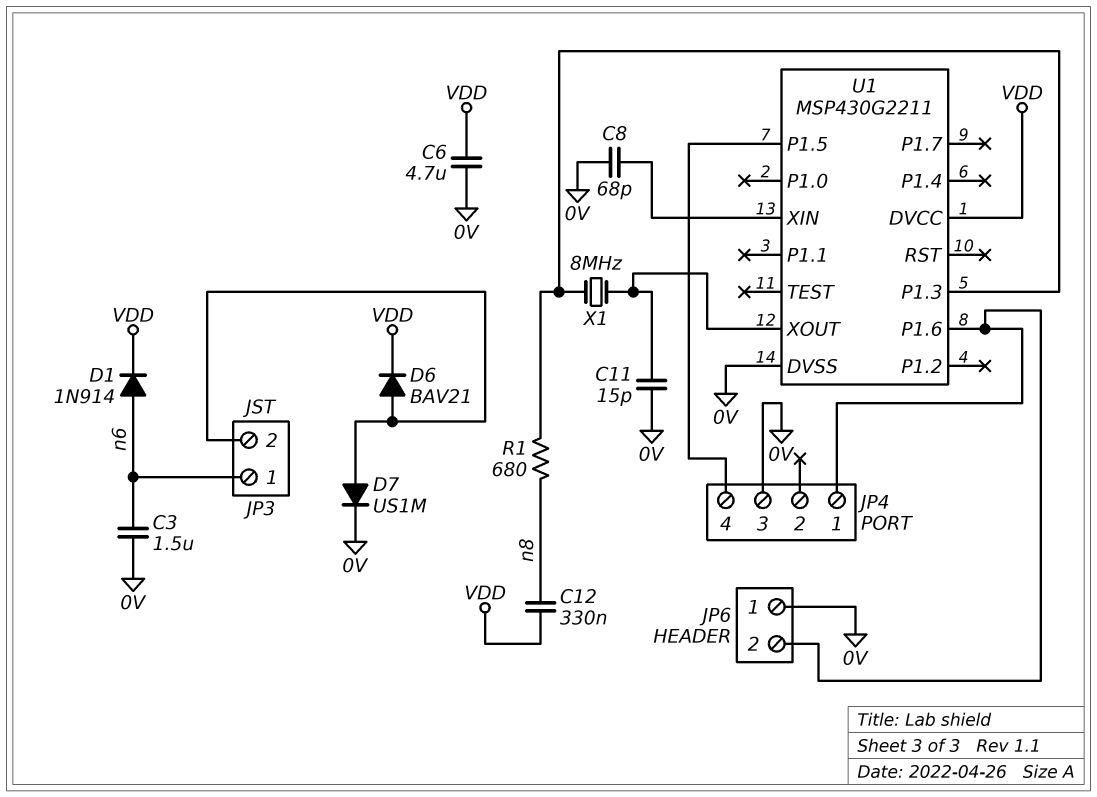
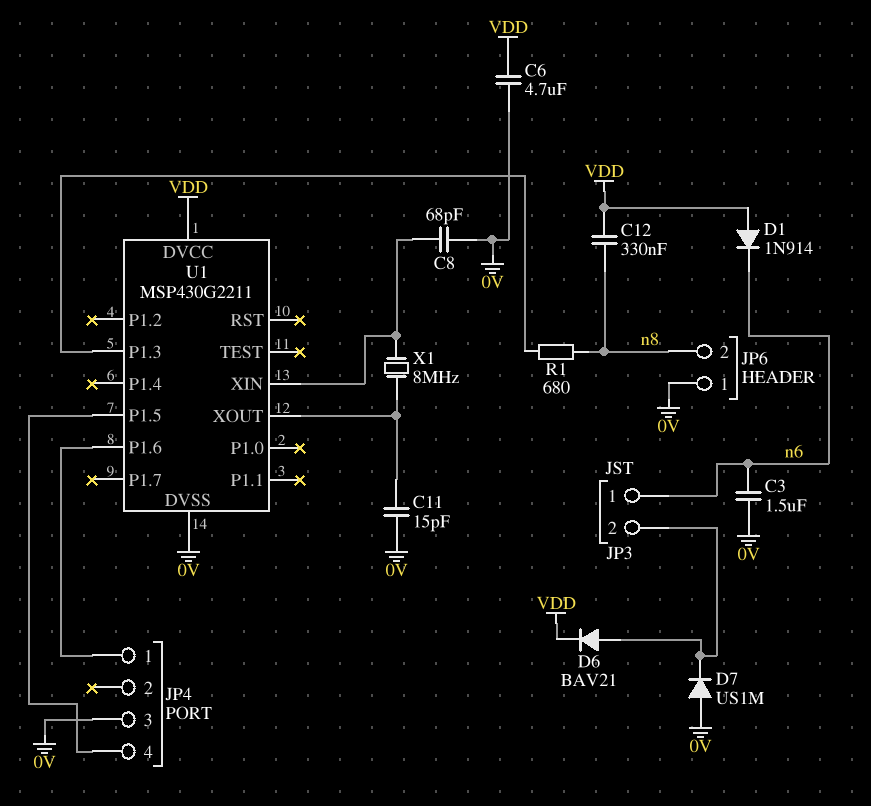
D1: diode 1N914 (A n6, K VDD) -> diode 1N914 (A VDD, K n6)
D7: diode US1M (A JP3/2, K 0V) -> diode US1M (A 0V, K JP3/2)
JP6 pin 2: JP4/1 -> n8
X1: 8MHz (U1/P1.3, U1/XOUT) -> 8MHz (U1/XIN, U1/XOUT)

